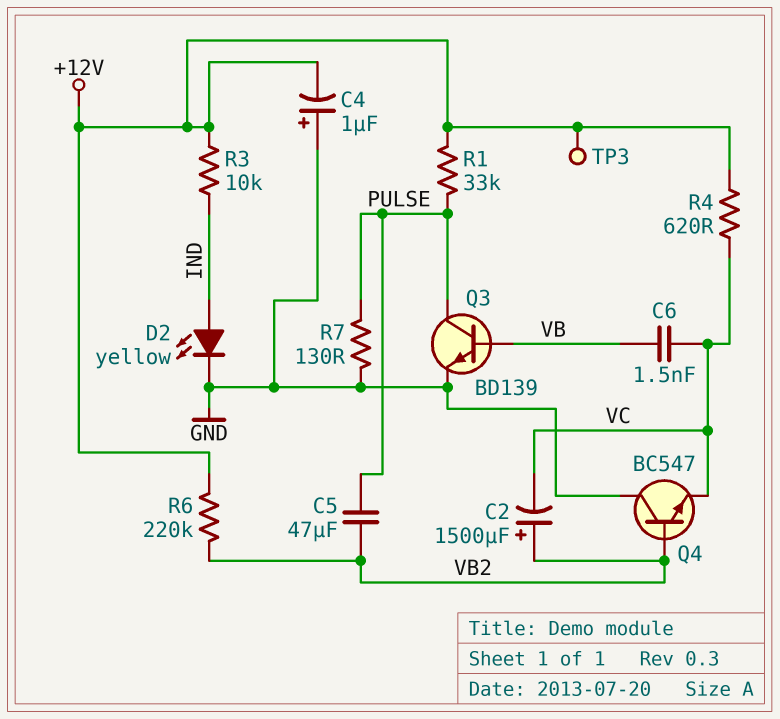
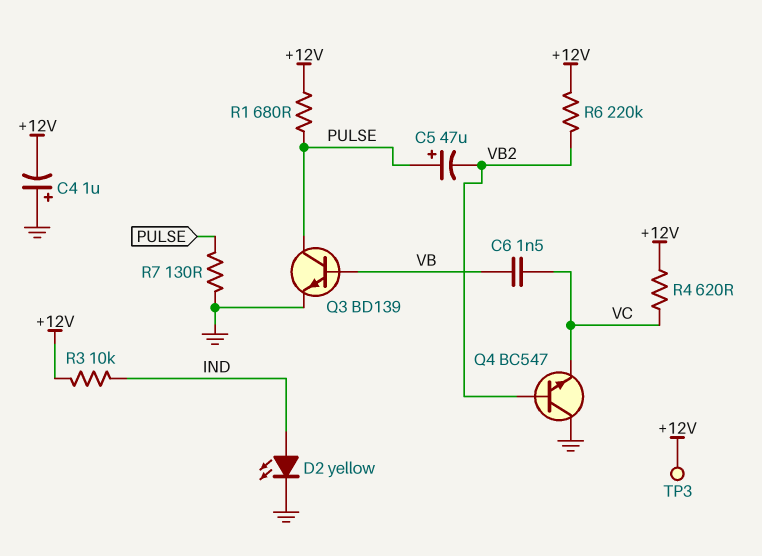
C2: 1500uF (plus VB2, minus VC) -> none
C5: 47uF (PULSE, VB2) -> 47uF (plus PULSE, minus VB2)
R1: 33k (+12V, PULSE) -> 680 (+12V, PULSE)

